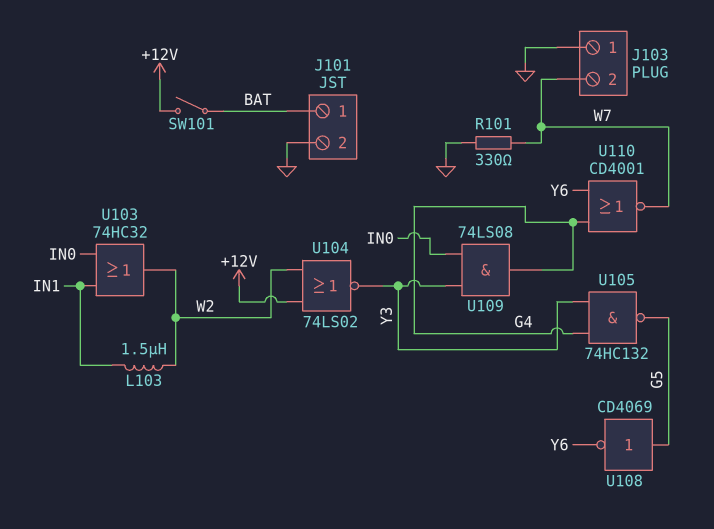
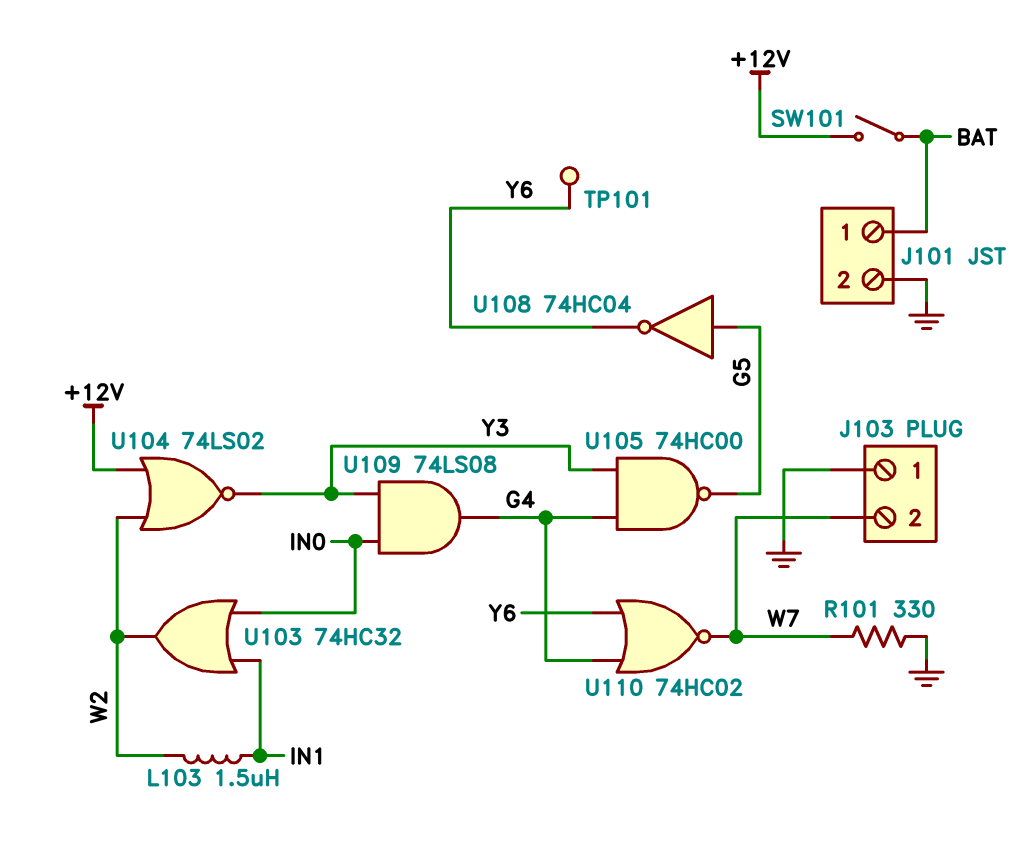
TP101: none -> test point (Y6)
U105: NAND 74HC132 (in G4, in Y3, out G5) -> NAND 74HC00 (in G4, in Y3, out G5)
U108: NOT CD4069 (in G5, out Y6) -> NOT 74HC04 (in G5, out Y6)
U110: NOR CD4001 (in G4, in Y6, out W7) -> NOR 74HC02 (in G4, in Y6, out W7)

